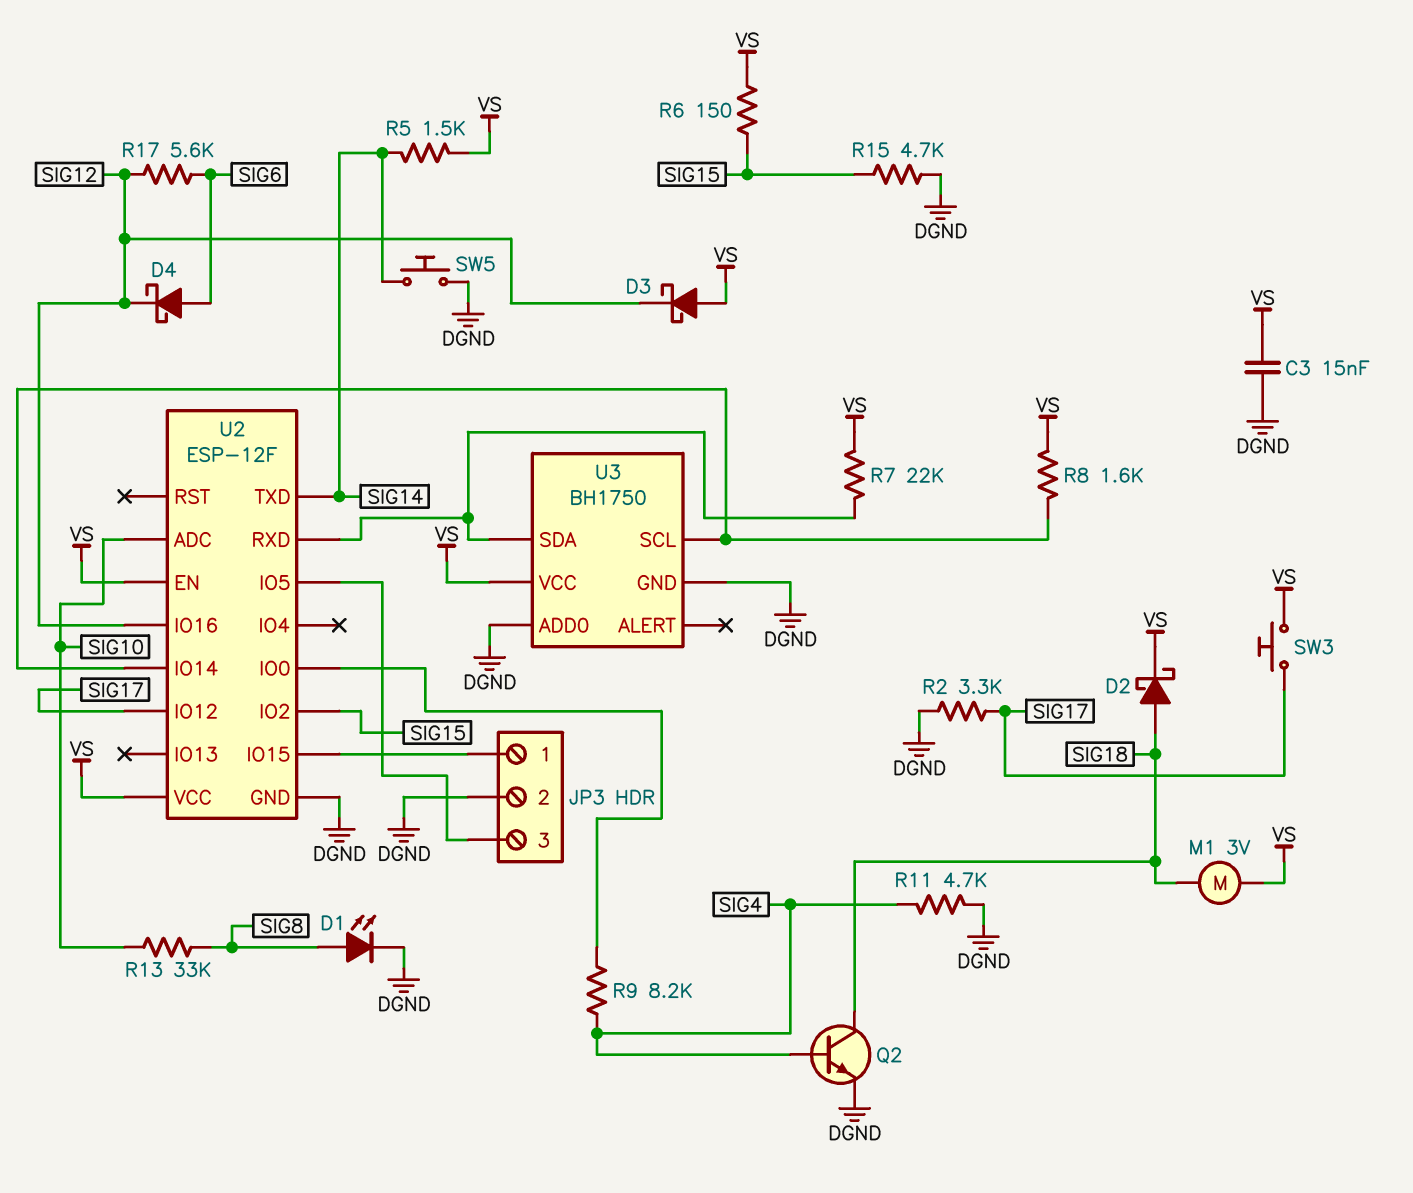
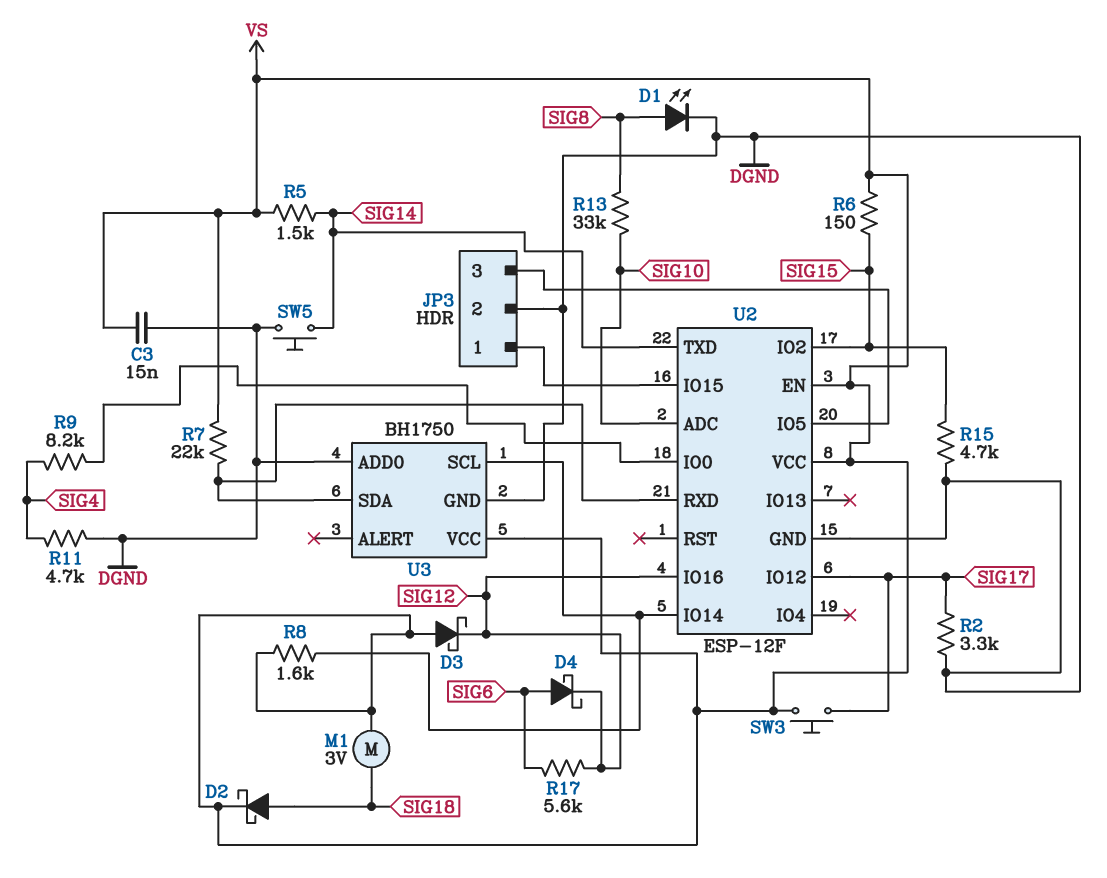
Q2: NPN (B SIG4, C SIG18, E DGND) -> none

